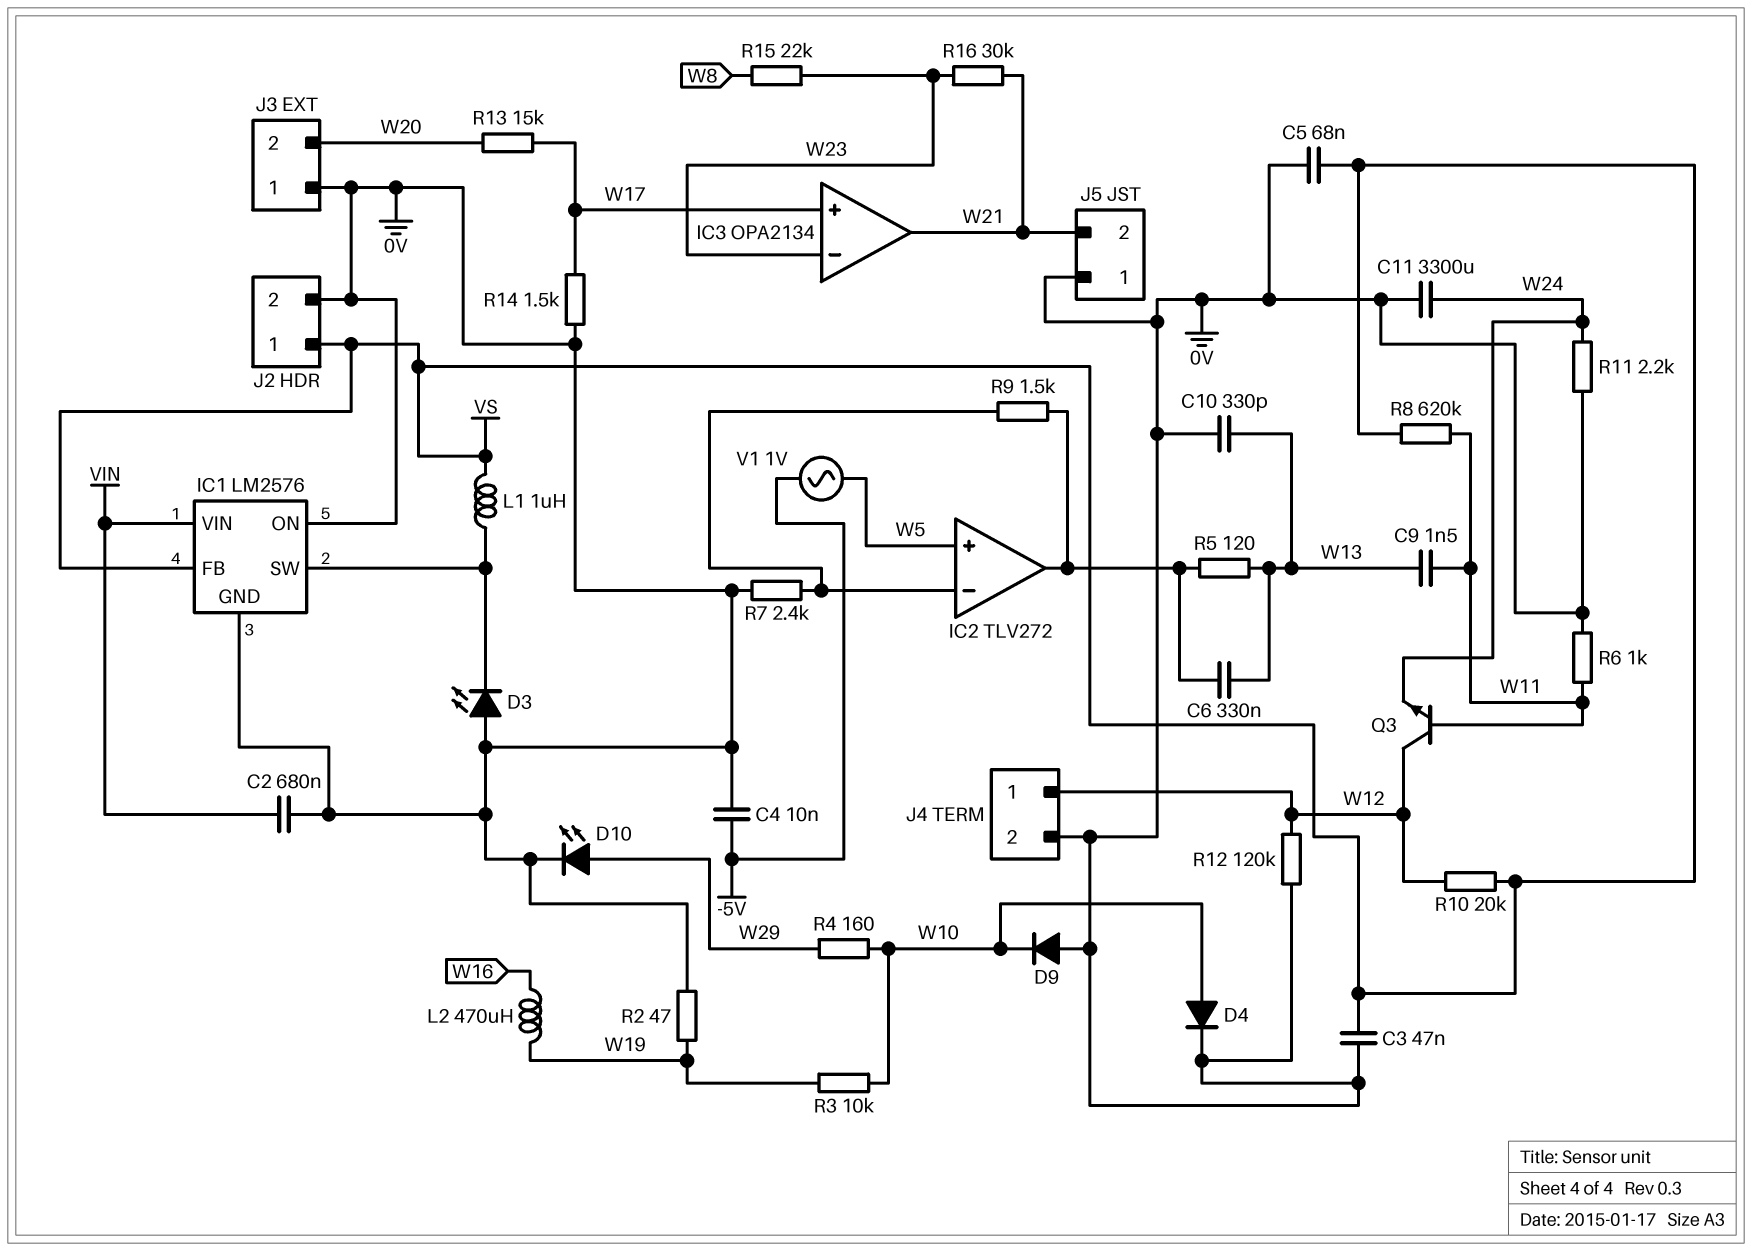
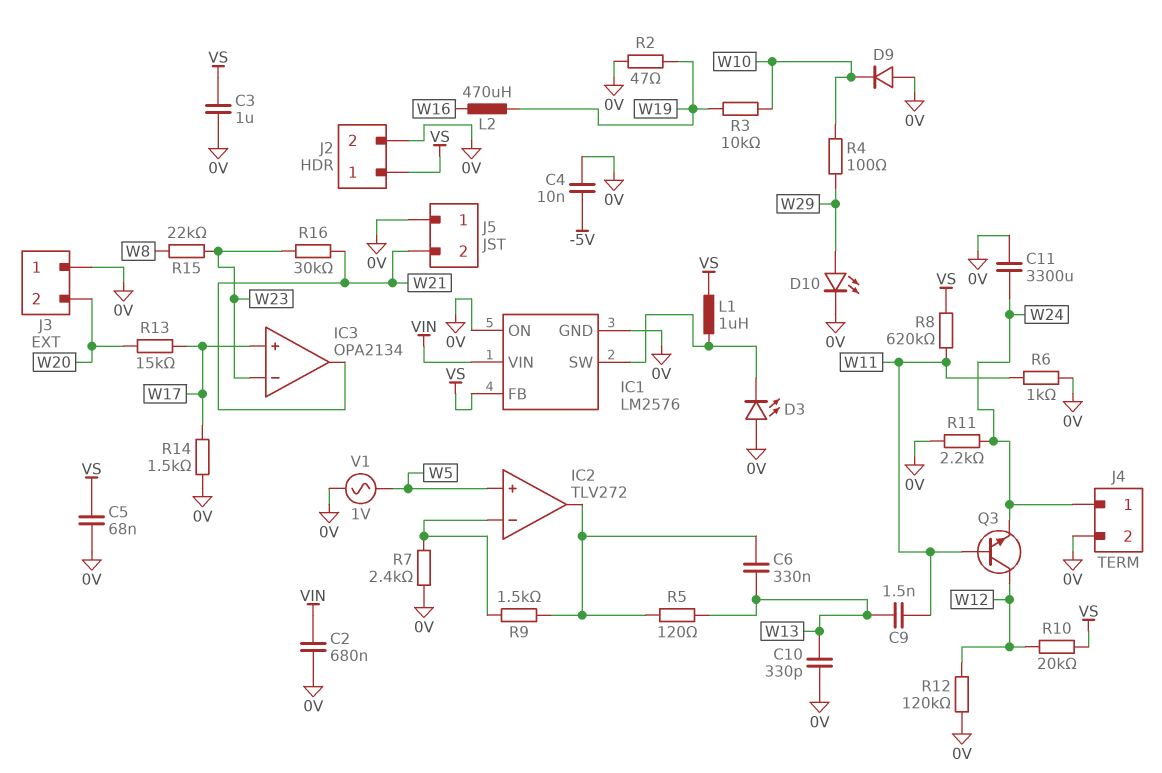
C3: 47nF (0V, VS) -> 1uF (0V, VS)
D4: diode (A W10, K 0V) -> none
J4 pin 1: W12 -> W24
R4: 160 (W10, W29) -> 100 (W10, W29)
V1: AC 1V (-5V, W5) -> AC 1V (0V, W5)

